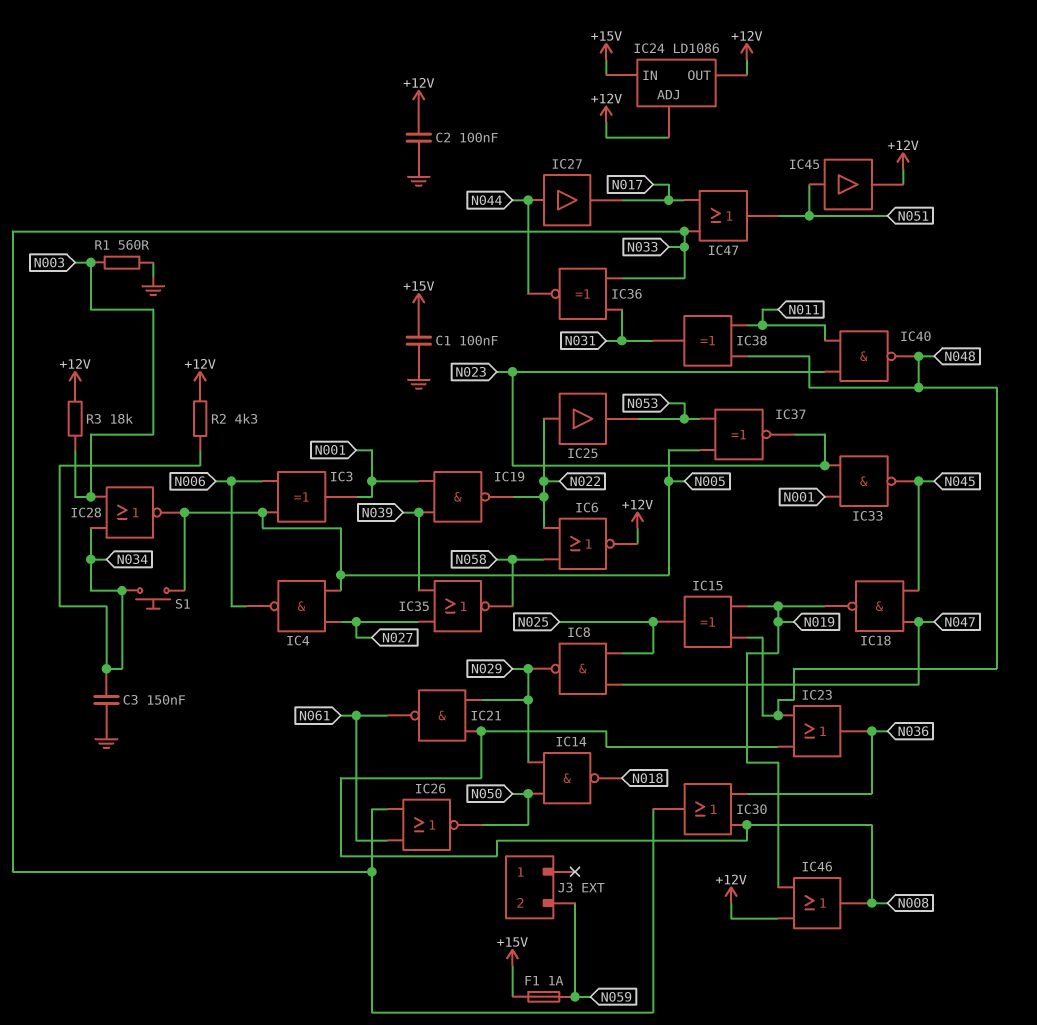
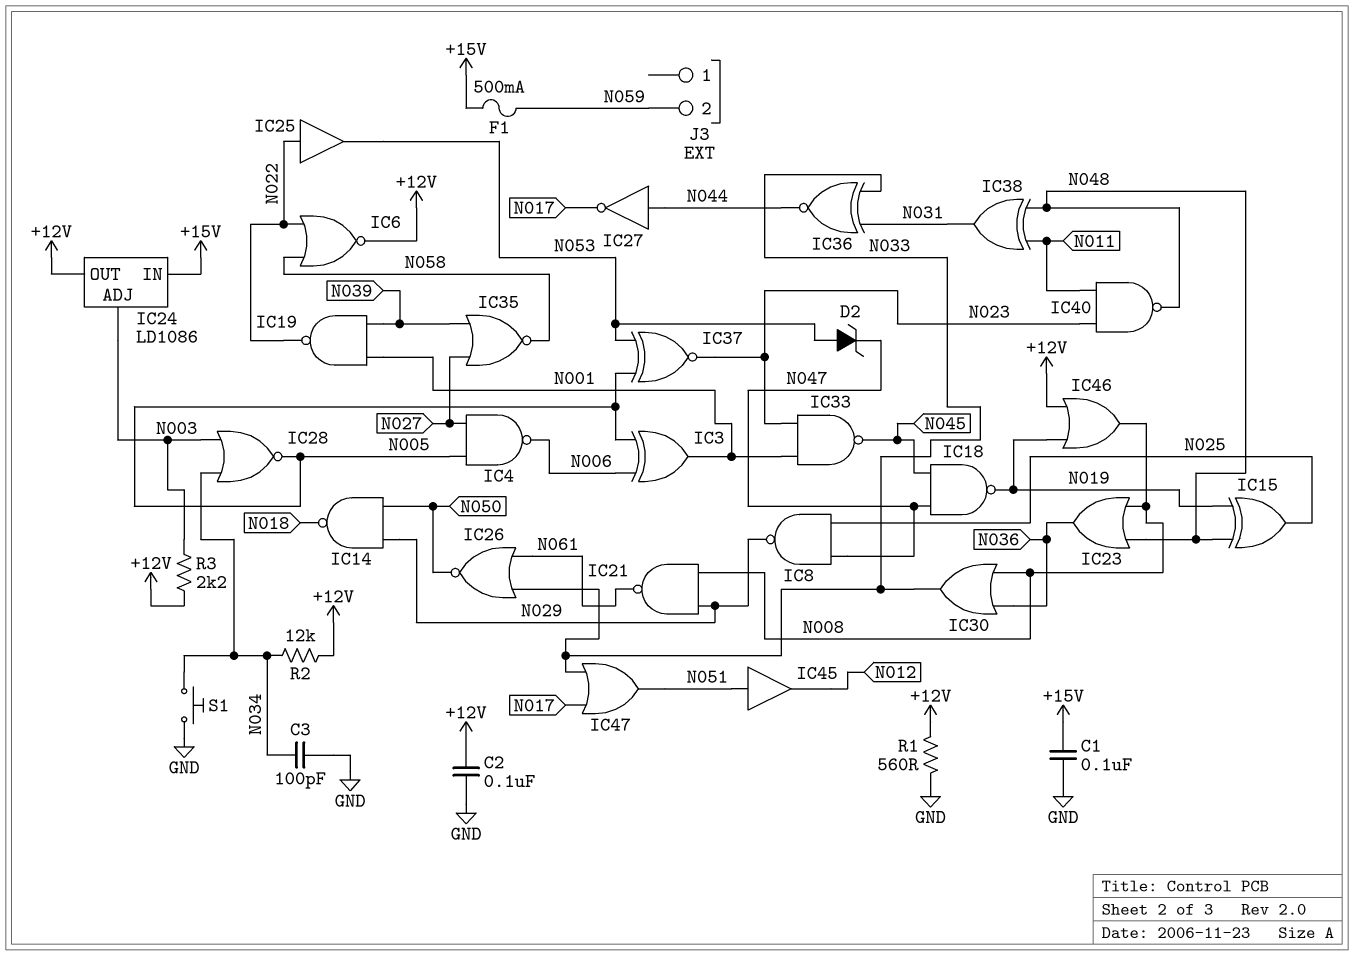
C3: 150nF (GND, N034) -> 100pF (GND, N034)
D2: none -> zener (A N053, K N047)
F1: 1A (+15V, N059) -> 500mA (+15V, N059)
IC24 pin ADJ: +12V -> N003
IC27: buffer (in N044, out N017) -> NOT (in N044, out N017)
IC45: buffer (in N051, out +12V) -> buffer (in N051, out N012)
R1: 560 (GND, N003) -> 560 (+12V, GND)
R2: 4.3k (+12V, N034) -> 12k (+12V, N034)
R3: 18k (+12V, N003) -> 2.2k (+12V, N003)
S1: button (N005, N034) -> button (GND, N034)

